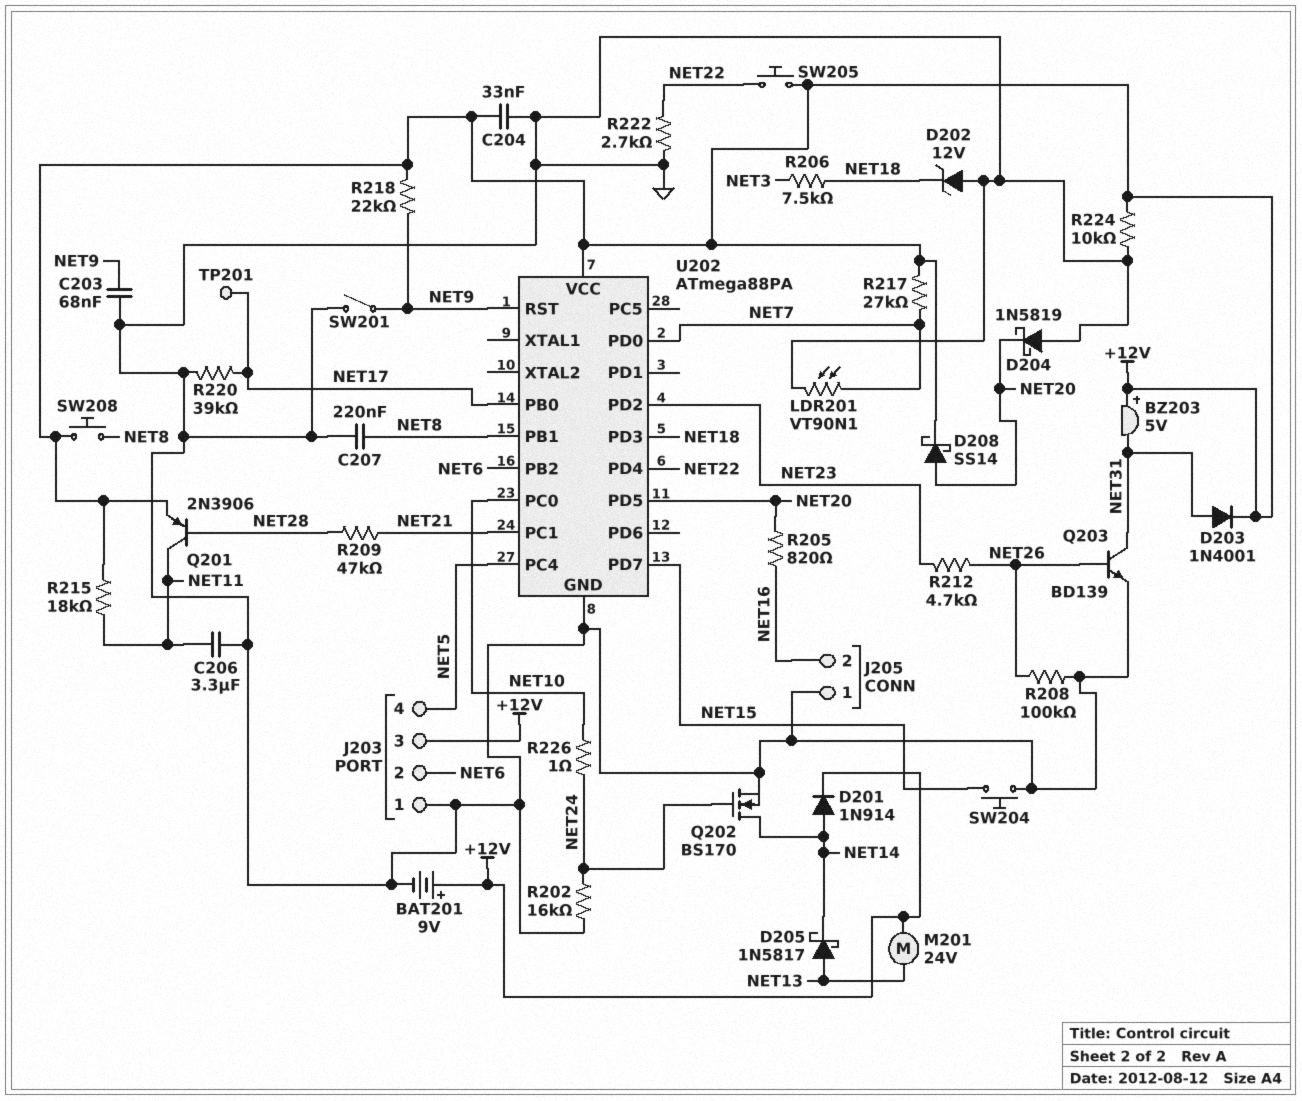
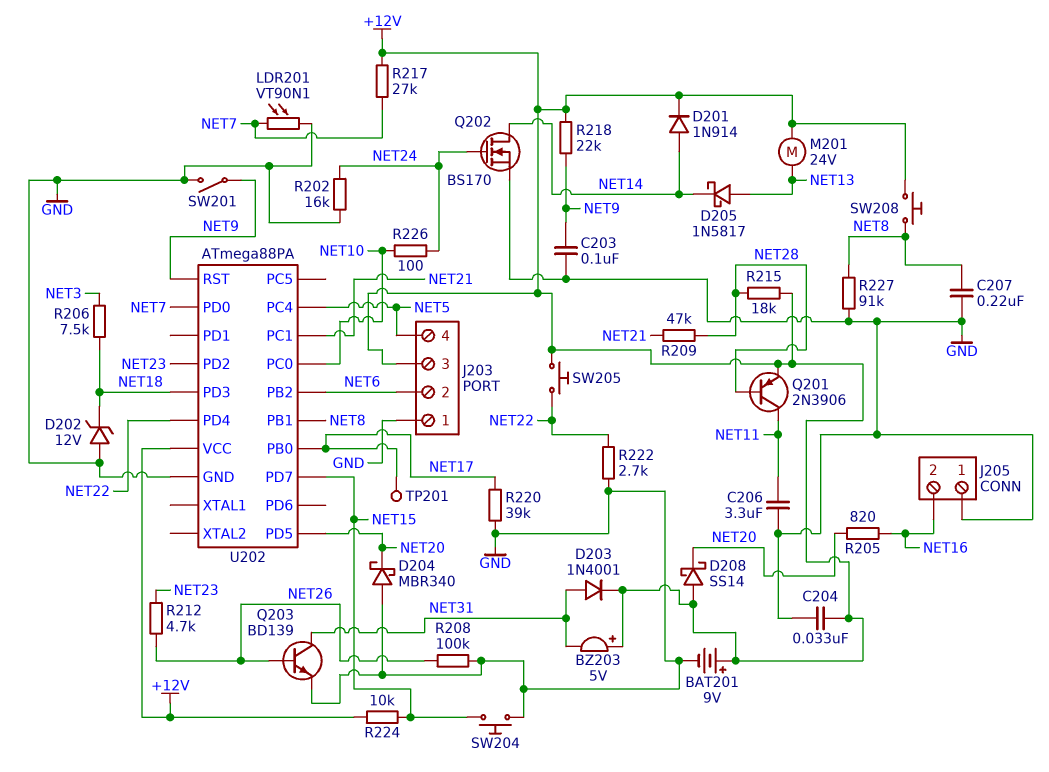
C203: 68nF (GND, NET9) -> 100nF (GND, NET9)
D204: schottky 1N5819 (A GND, K NET20) -> schottky MBR340 (A GND, K NET20)
D208: schottky SS14 (A NET20, K +12V) -> schottky SS14 (A +12V, K NET20)
R215: 18k (+12V, NET11) -> 18k (+12V, NET28)
R224: 10k (+12V, GND) -> 10k (+12V, NET15)
R226: 1 (NET10, NET24) -> 100 (NET10, NET24)
R227: none -> 91k (GND, NET8)

